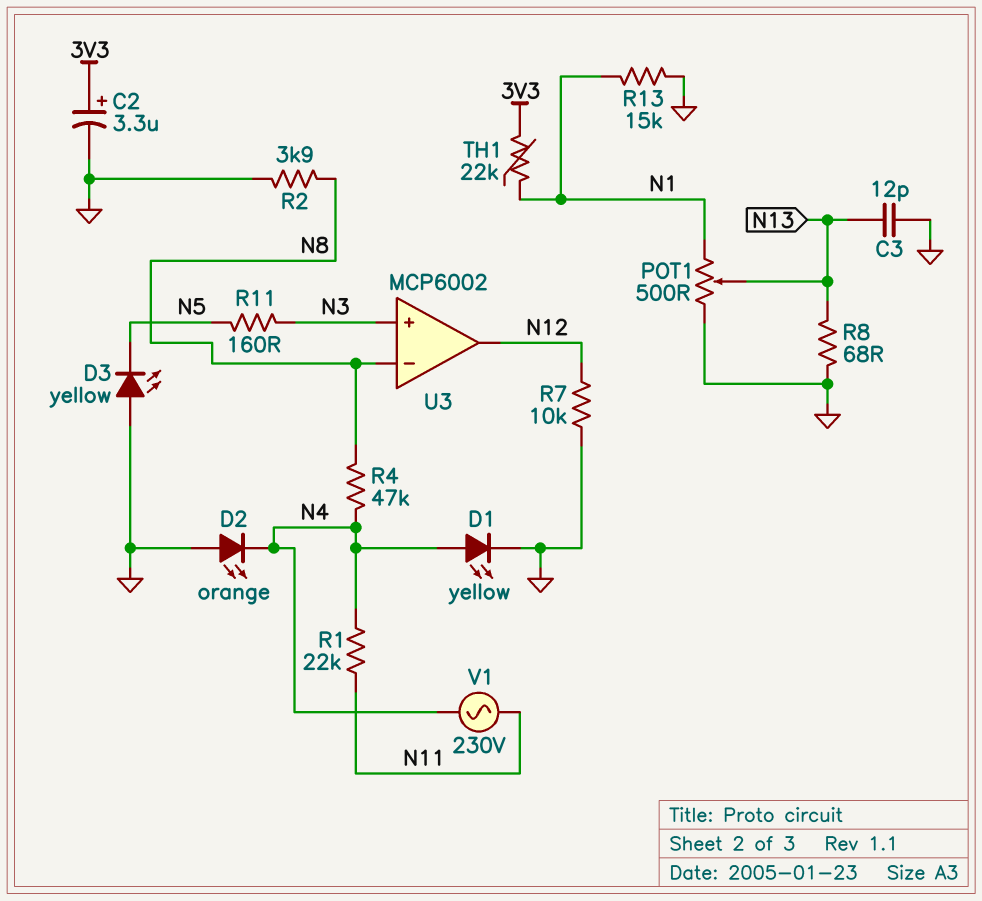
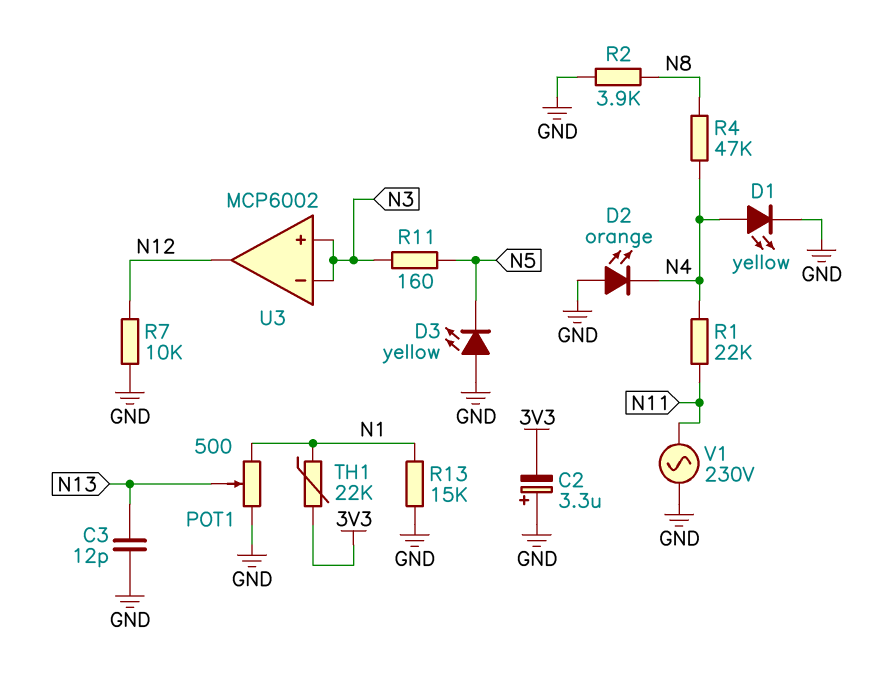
C2: 3.3uF (plus 3V3, minus GND) -> 3.3uF (plus GND, minus 3V3)
R8: 68 (GND, N13) -> none
U3 pin in-: N8 -> N3
V1: AC 230V (N4, N11) -> AC 230V (GND, N11)

